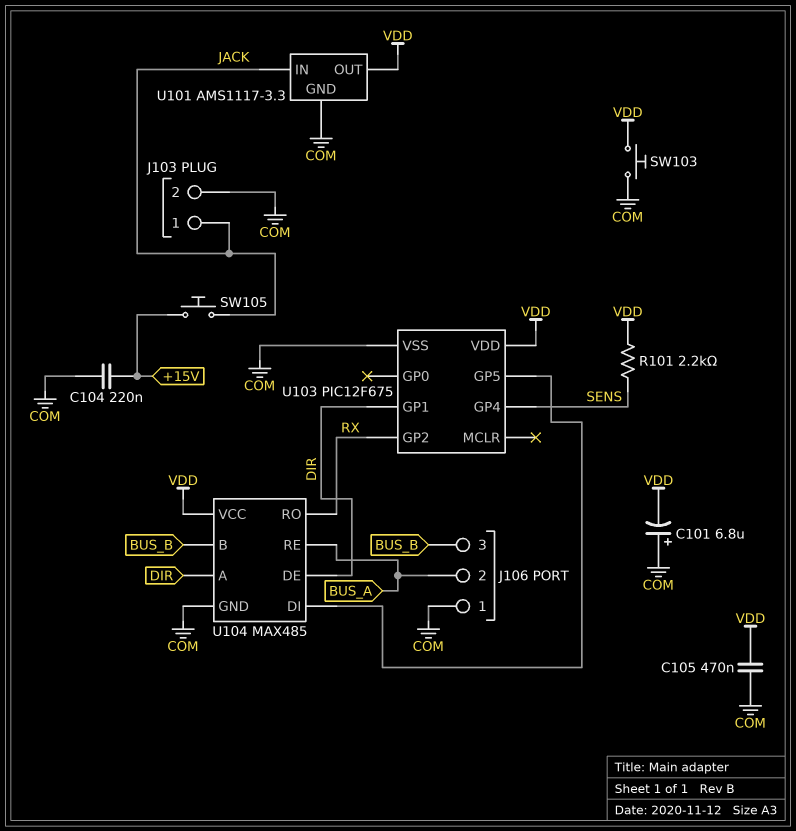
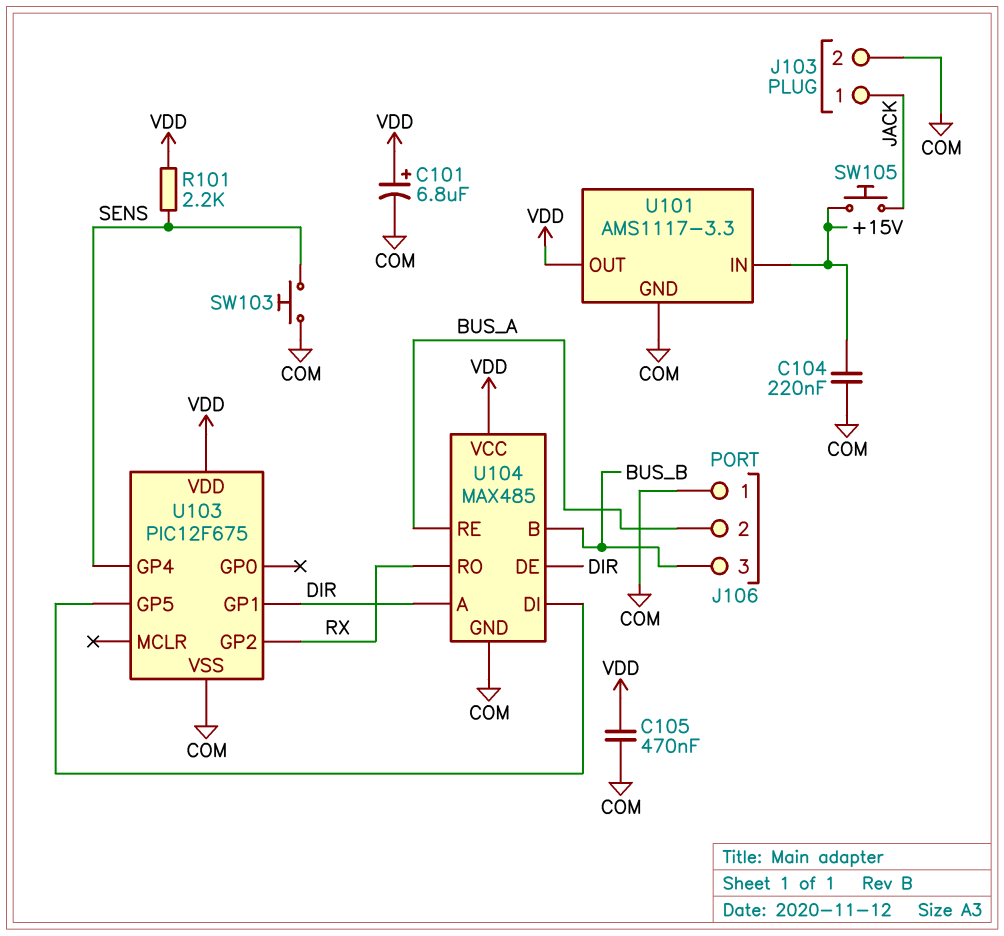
C101: 6.8uF (plus COM, minus VDD) -> 6.8uF (plus VDD, minus COM)
SW103: button (COM, VDD) -> button (COM, SENS)
U101 pin IN: JACK -> +15V

